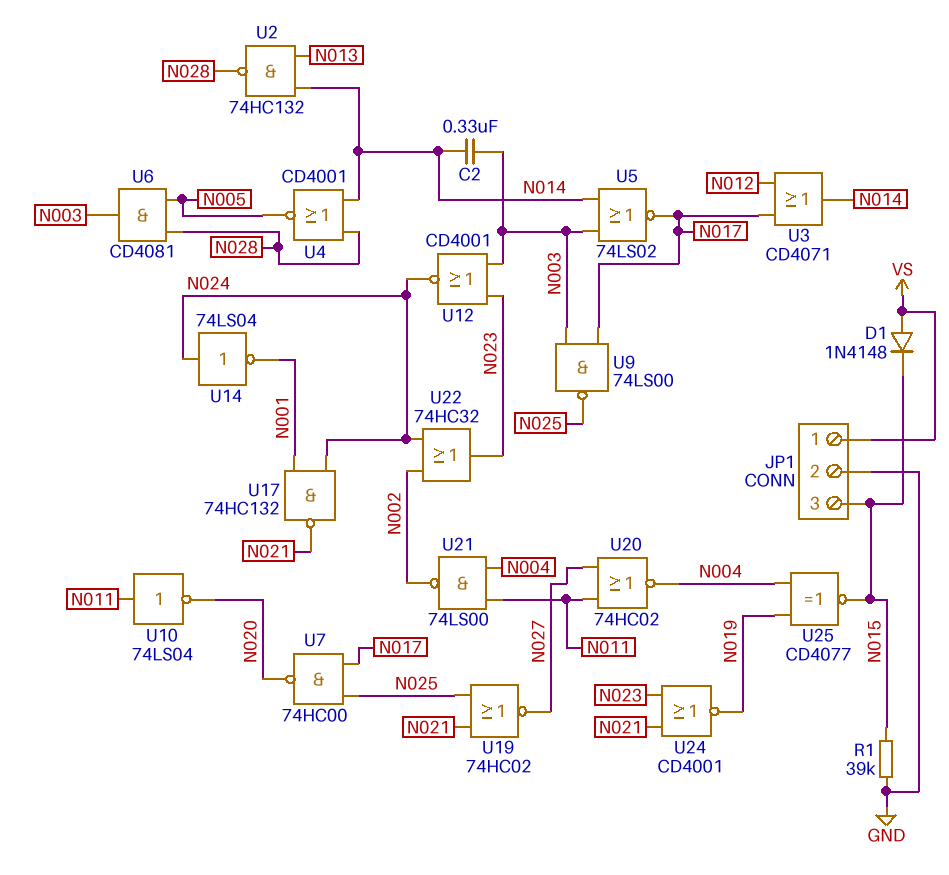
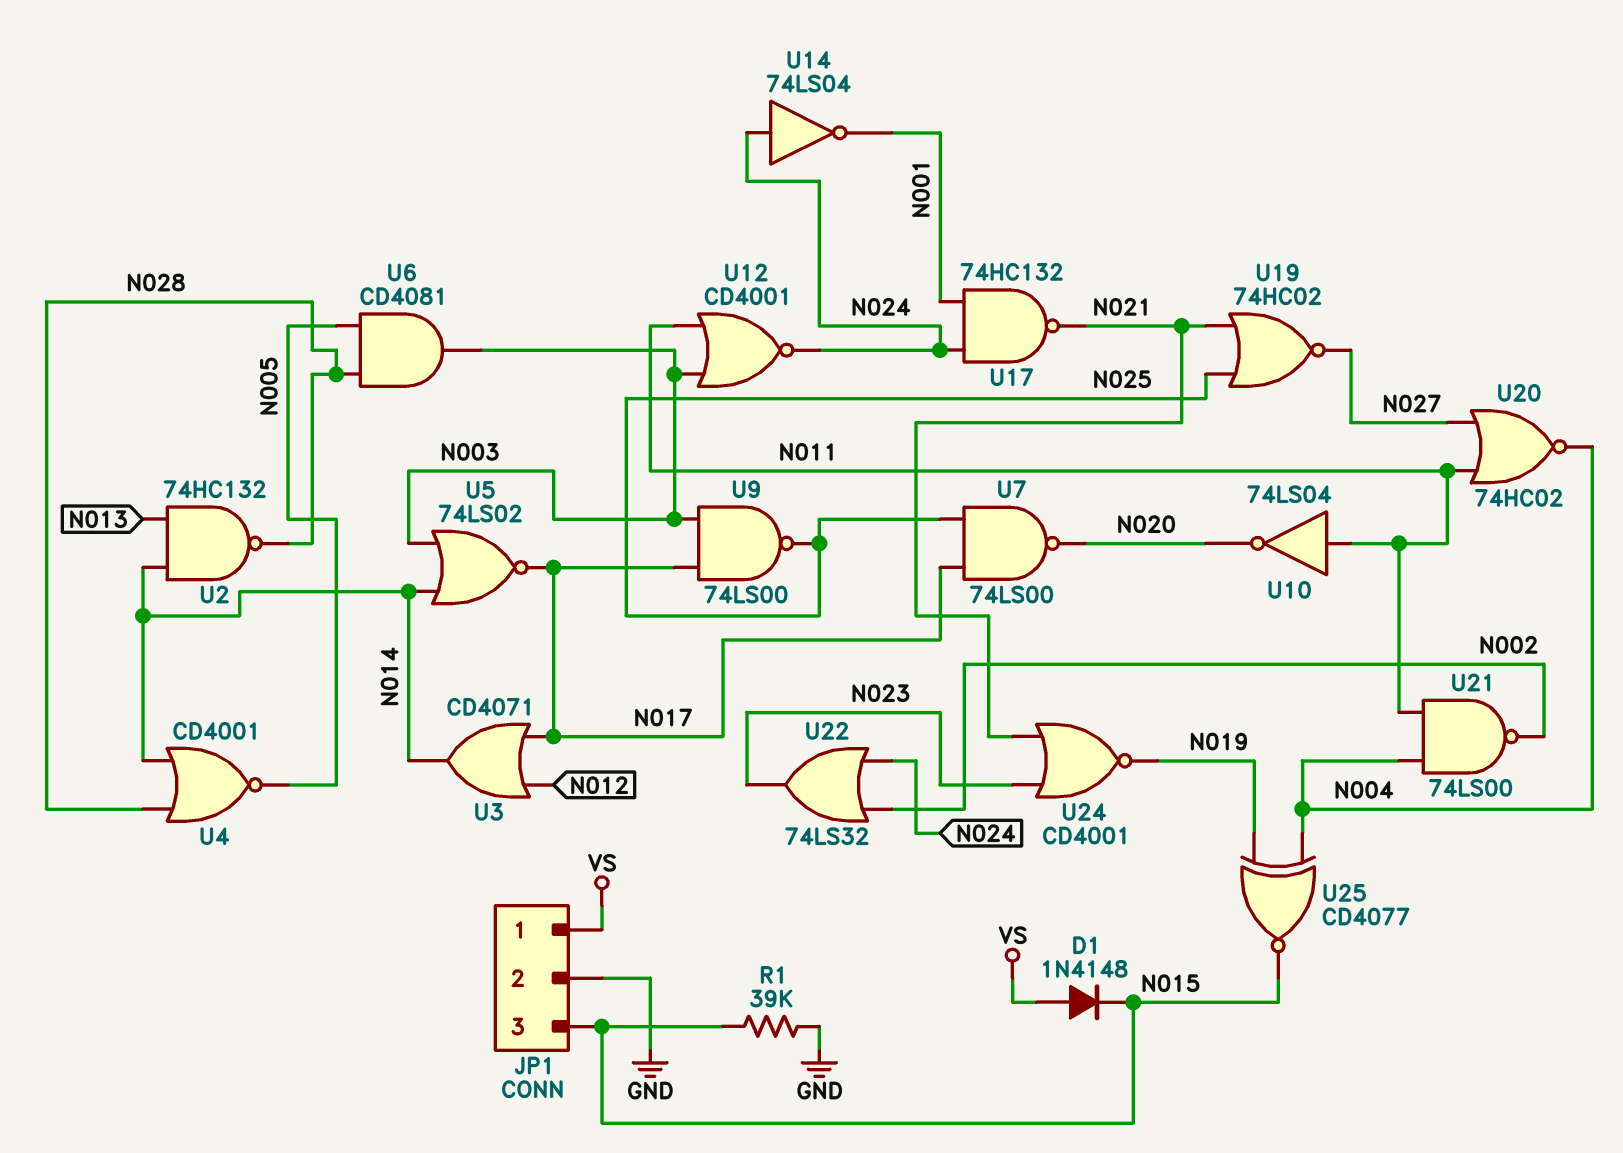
C2: 330nF (N003, N014) -> none
U7: NAND 74HC00 (in N017, in N025, out N020) -> NAND 74LS00 (in N017, in N025, out N020)
U12: NOR CD4001 (in N003, in N023, out N024) -> NOR CD4001 (in N003, in N011, out N024)
U22: OR 74HC32 (in N002, in N024, out N023) -> OR 74LS32 (in N002, in N024, out N023)

